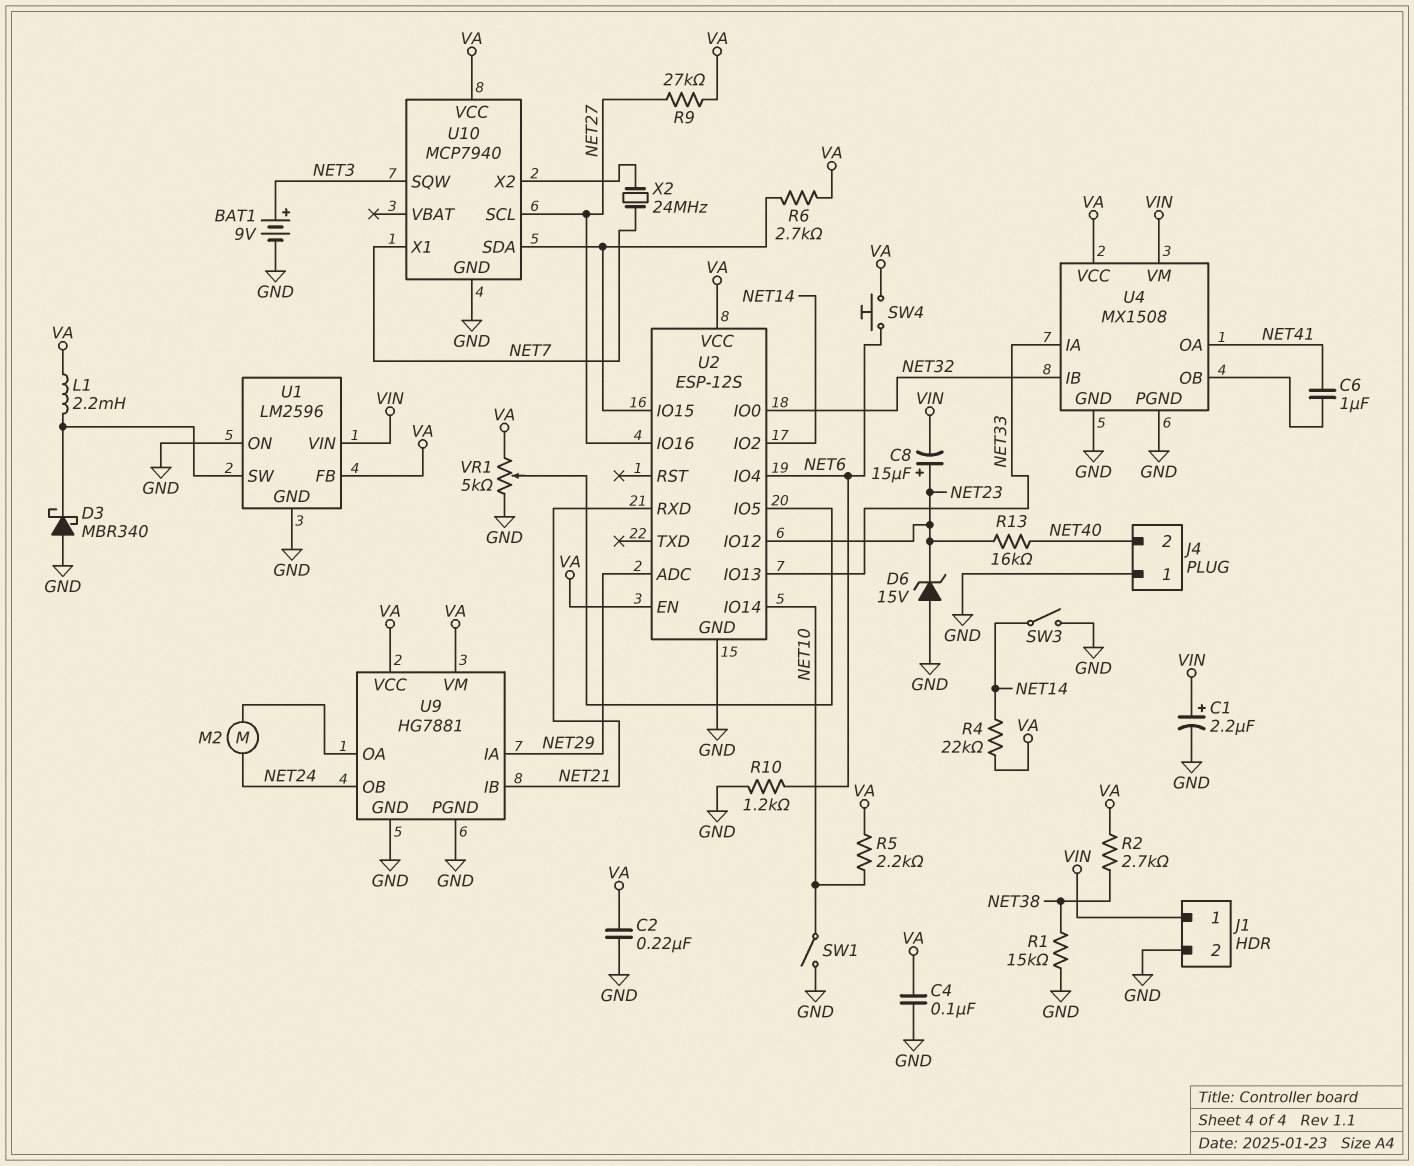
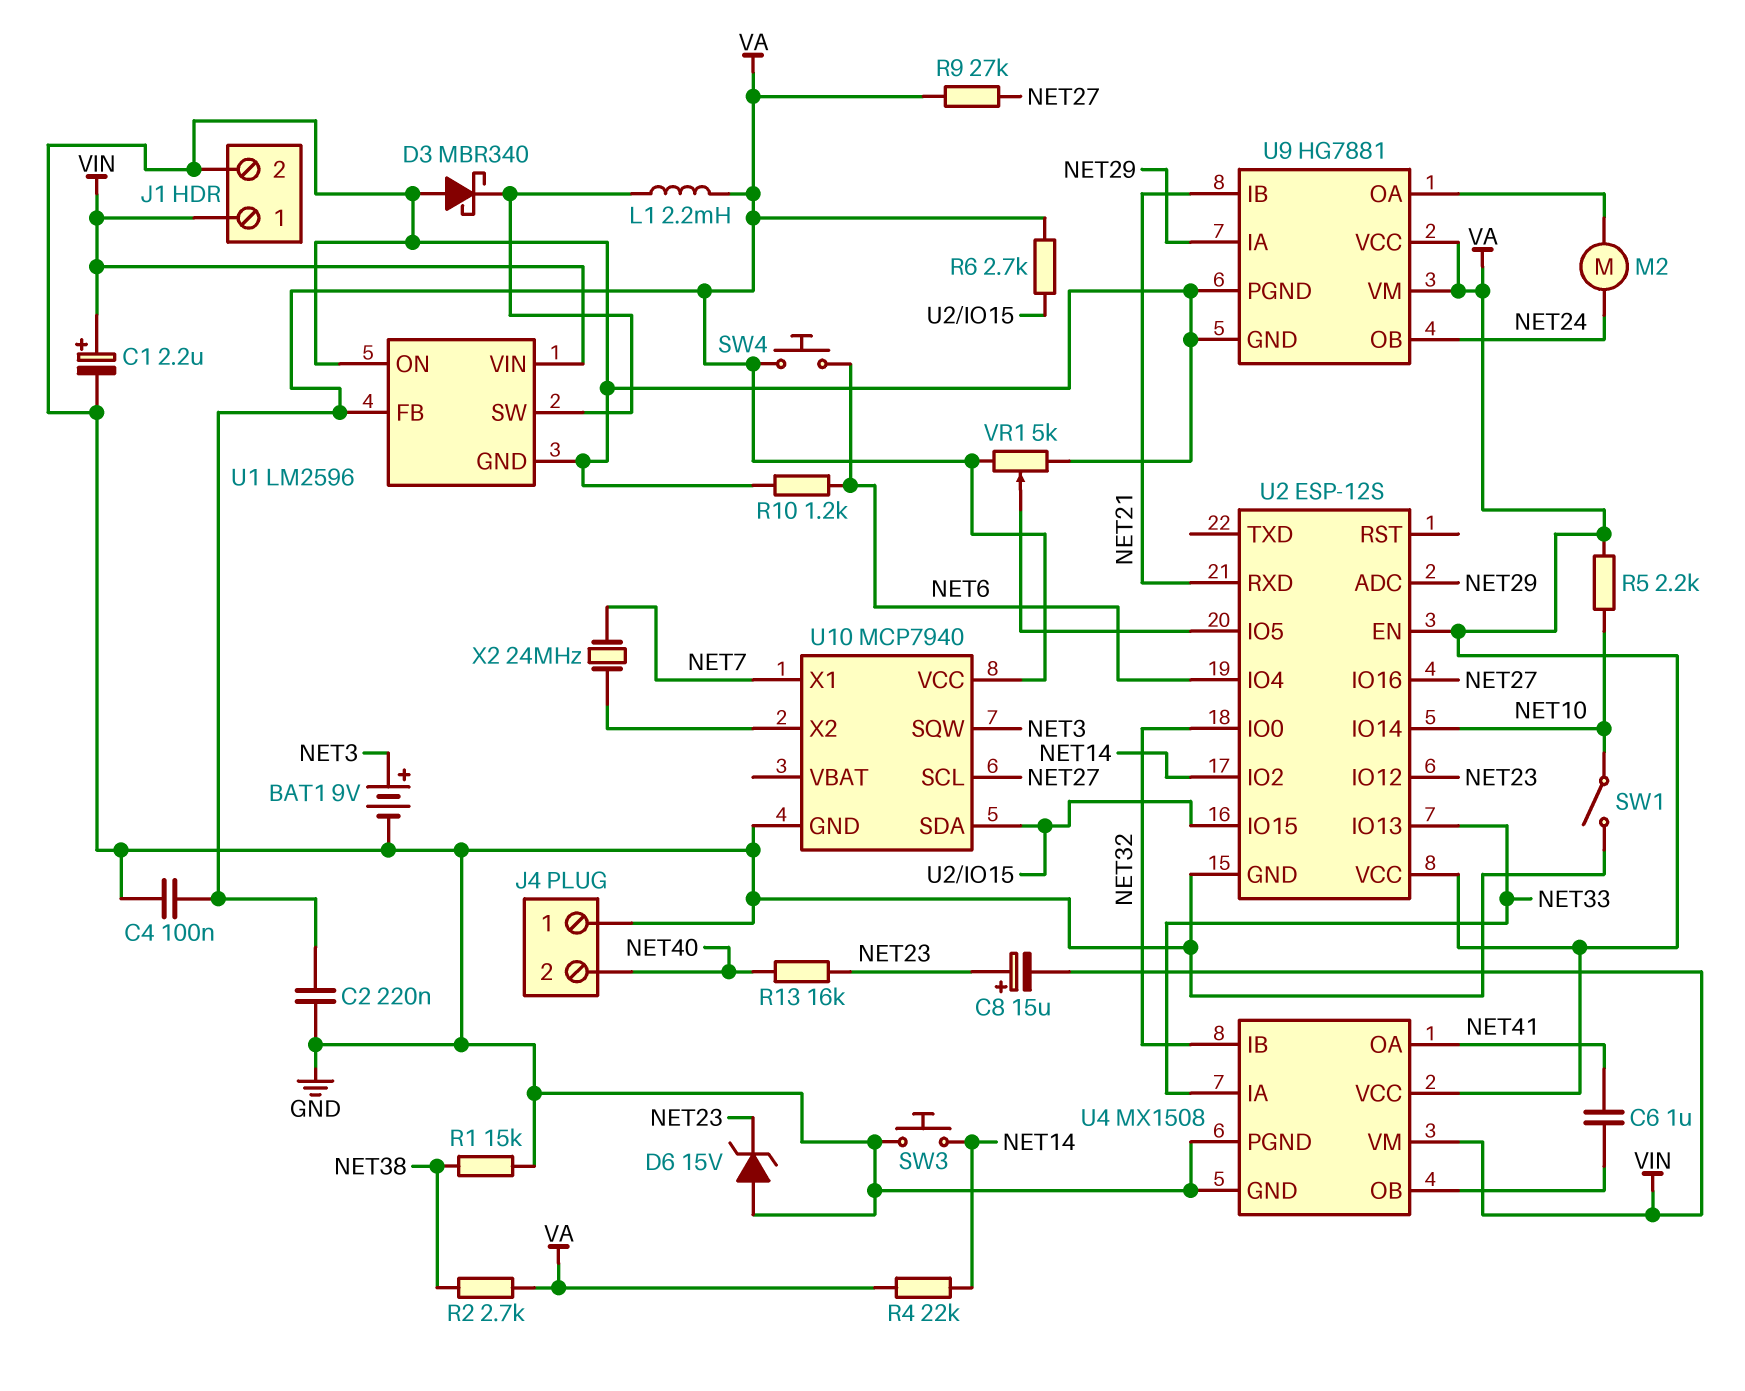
SW3: switch (GND, NET14) -> button (GND, NET14)

